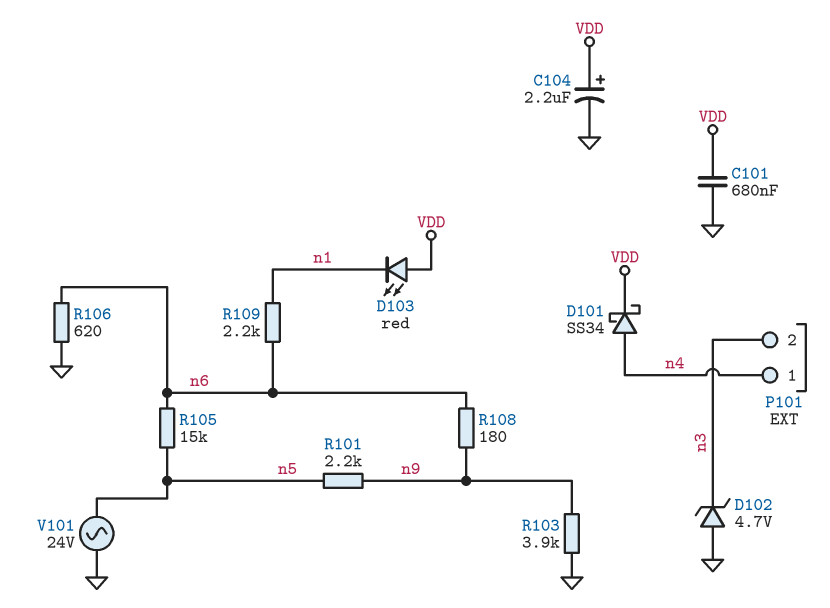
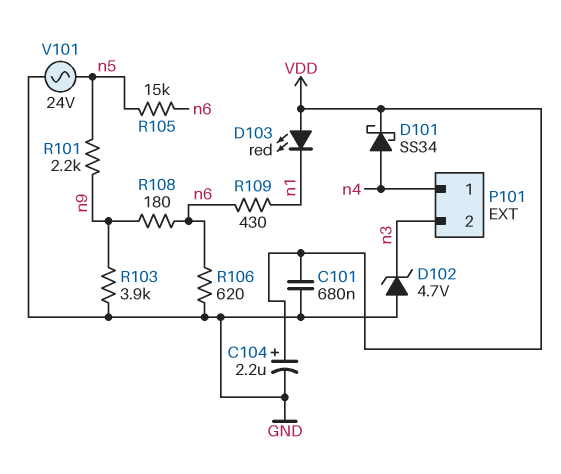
R109: 2.2k (n1, n6) -> 430 (n1, n6)

